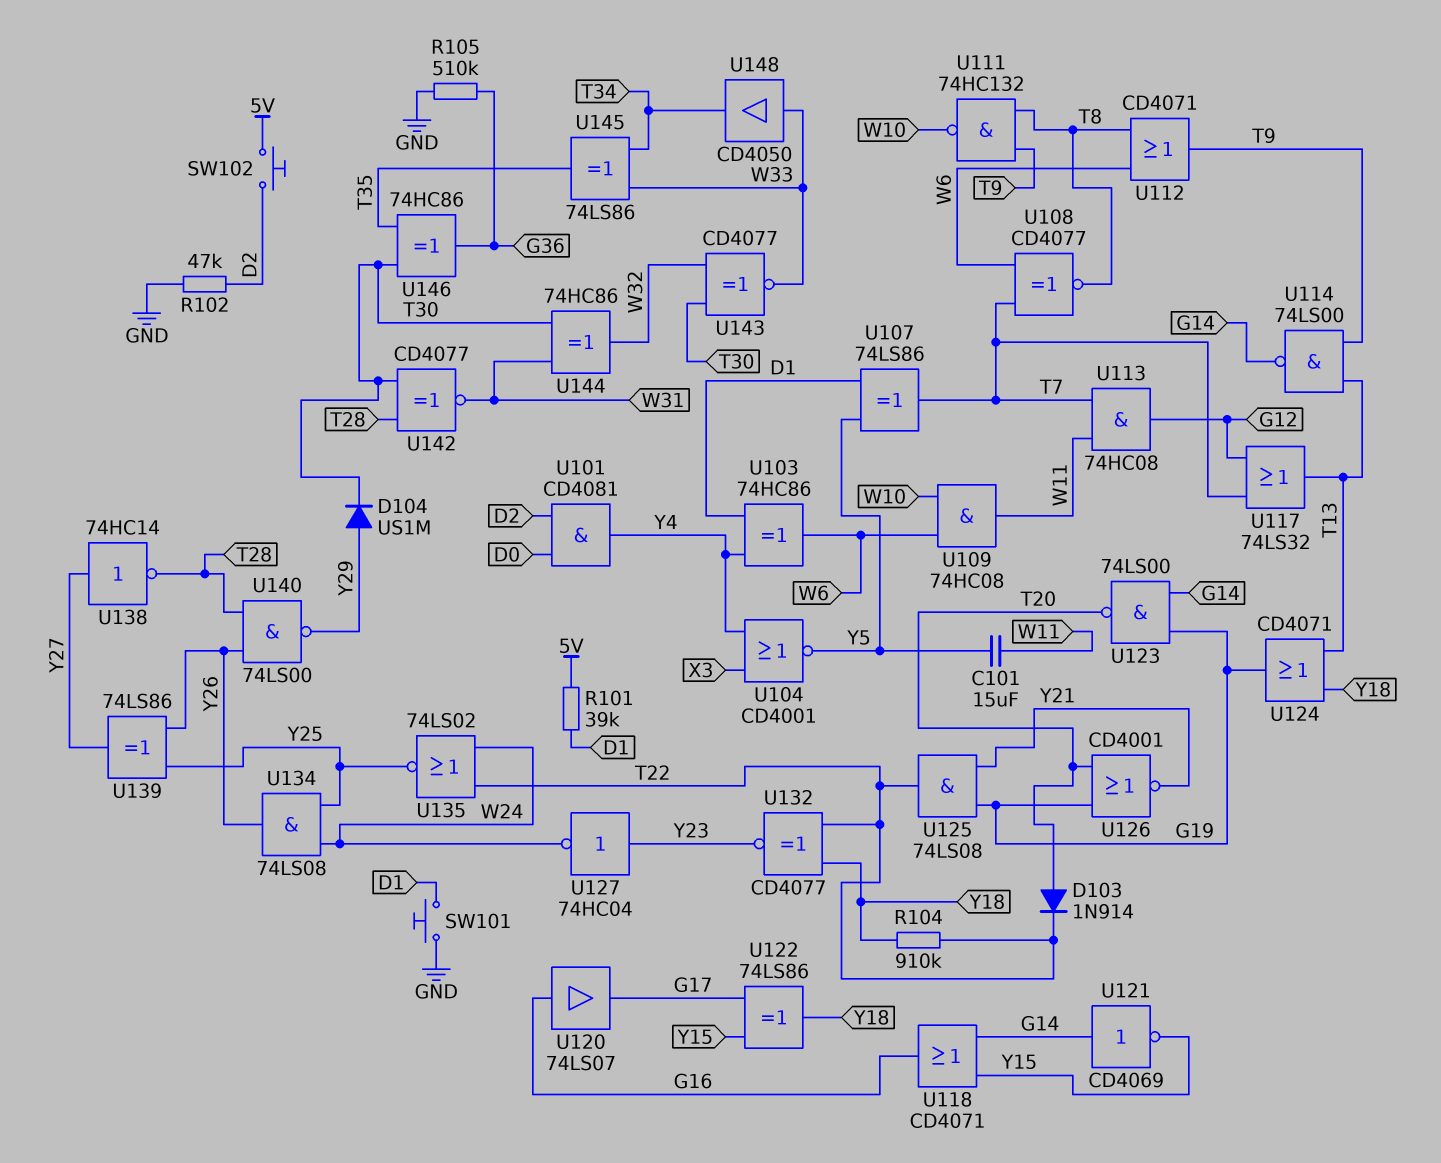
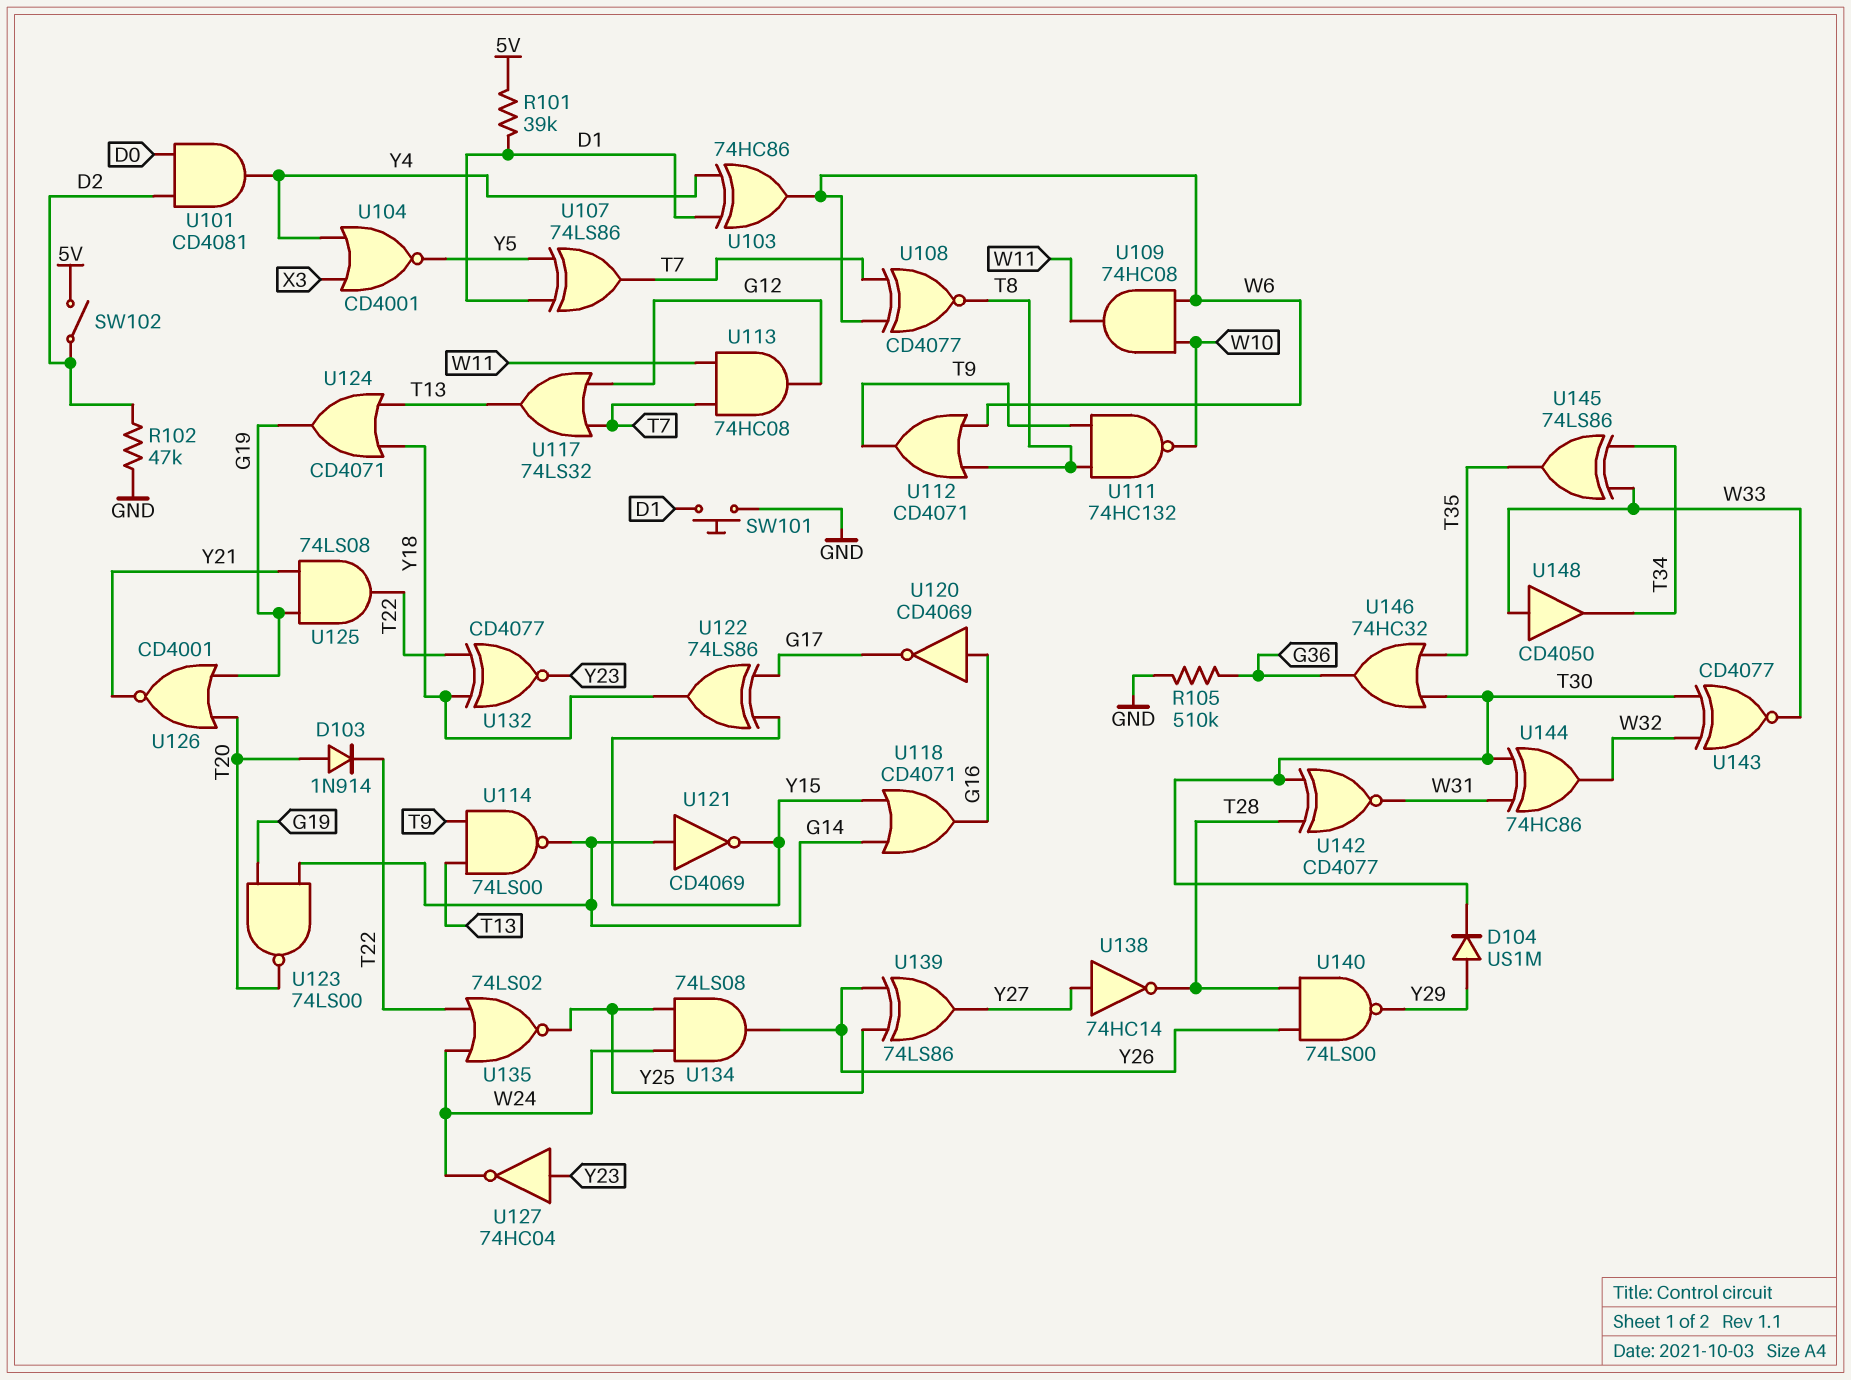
C101: 15uF (W11, Y5) -> none
R104: 910k (T22, Y18) -> none
SW102: button (5V, D2) -> switch (5V, D2)
U120: buffer 74LS07 (in G16, out G17) -> NOT CD4069 (in G16, out G17)
U146: XOR 74HC86 (in T30, in T35, out G36) -> OR 74HC32 (in T30, in T35, out G36)

